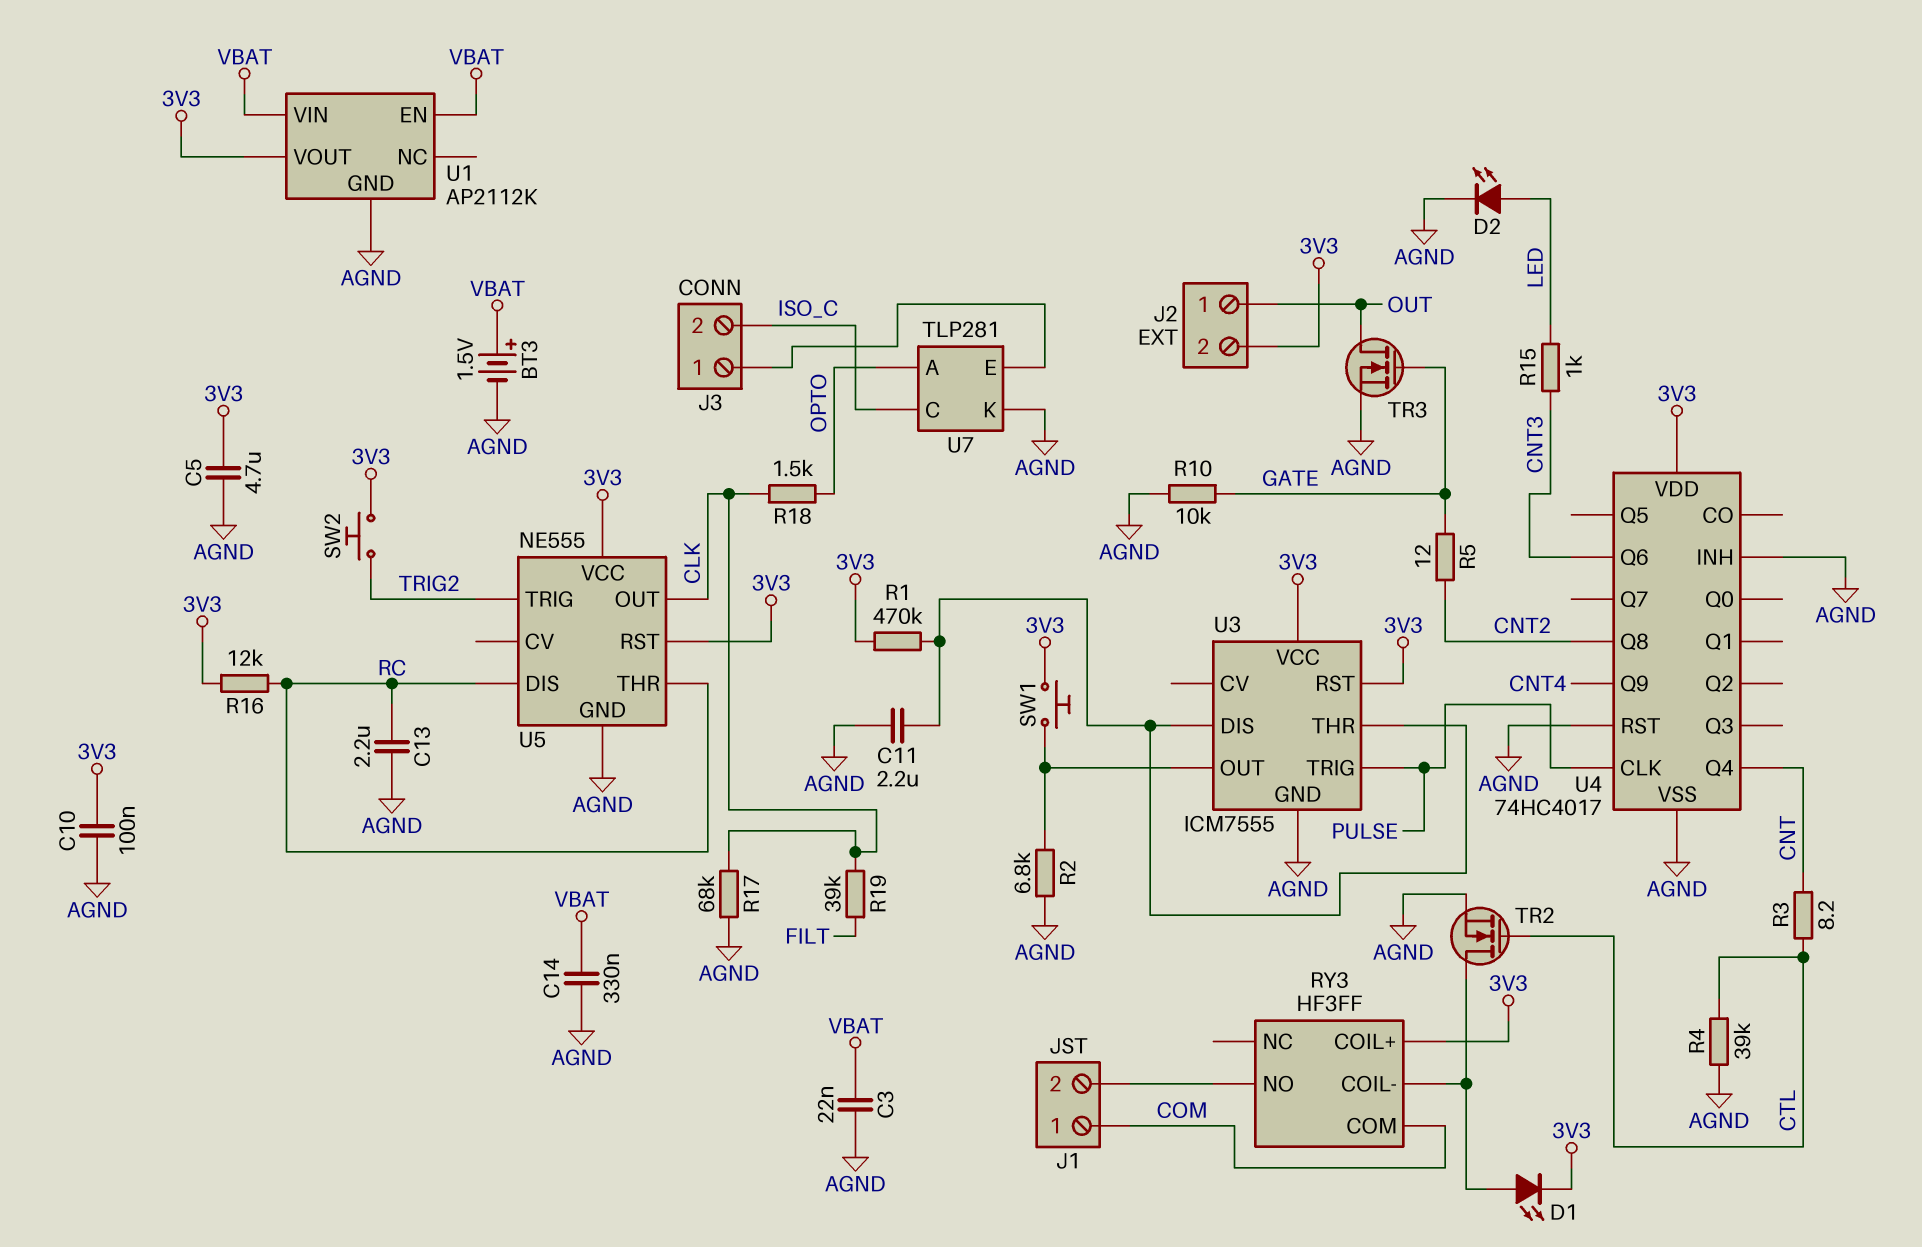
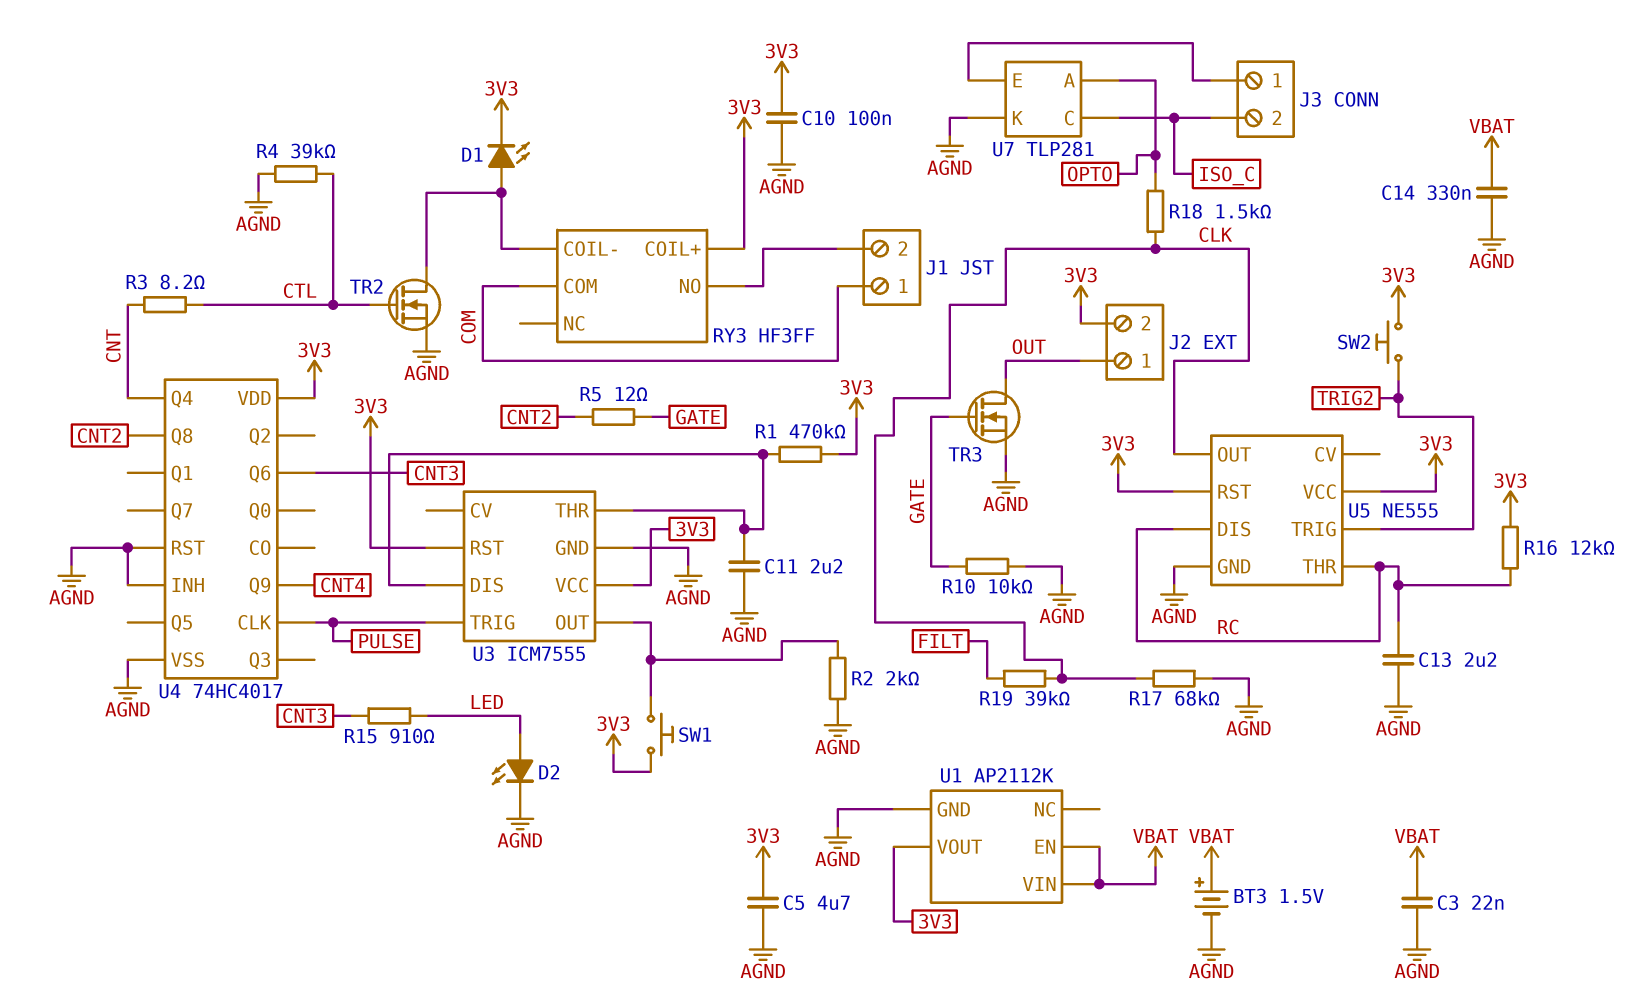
R2: 6.8k (AGND, U3/OUT) -> 2k (AGND, U3/OUT)
R15: 1k (CNT3, LED) -> 910 (CNT3, LED)

